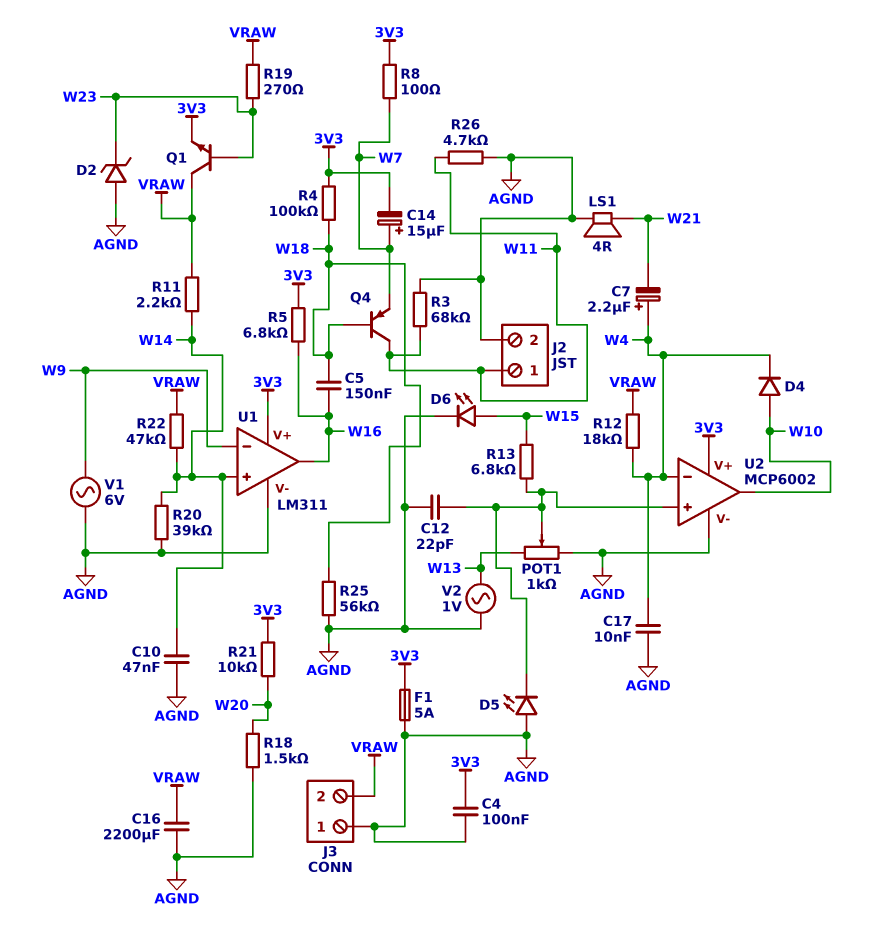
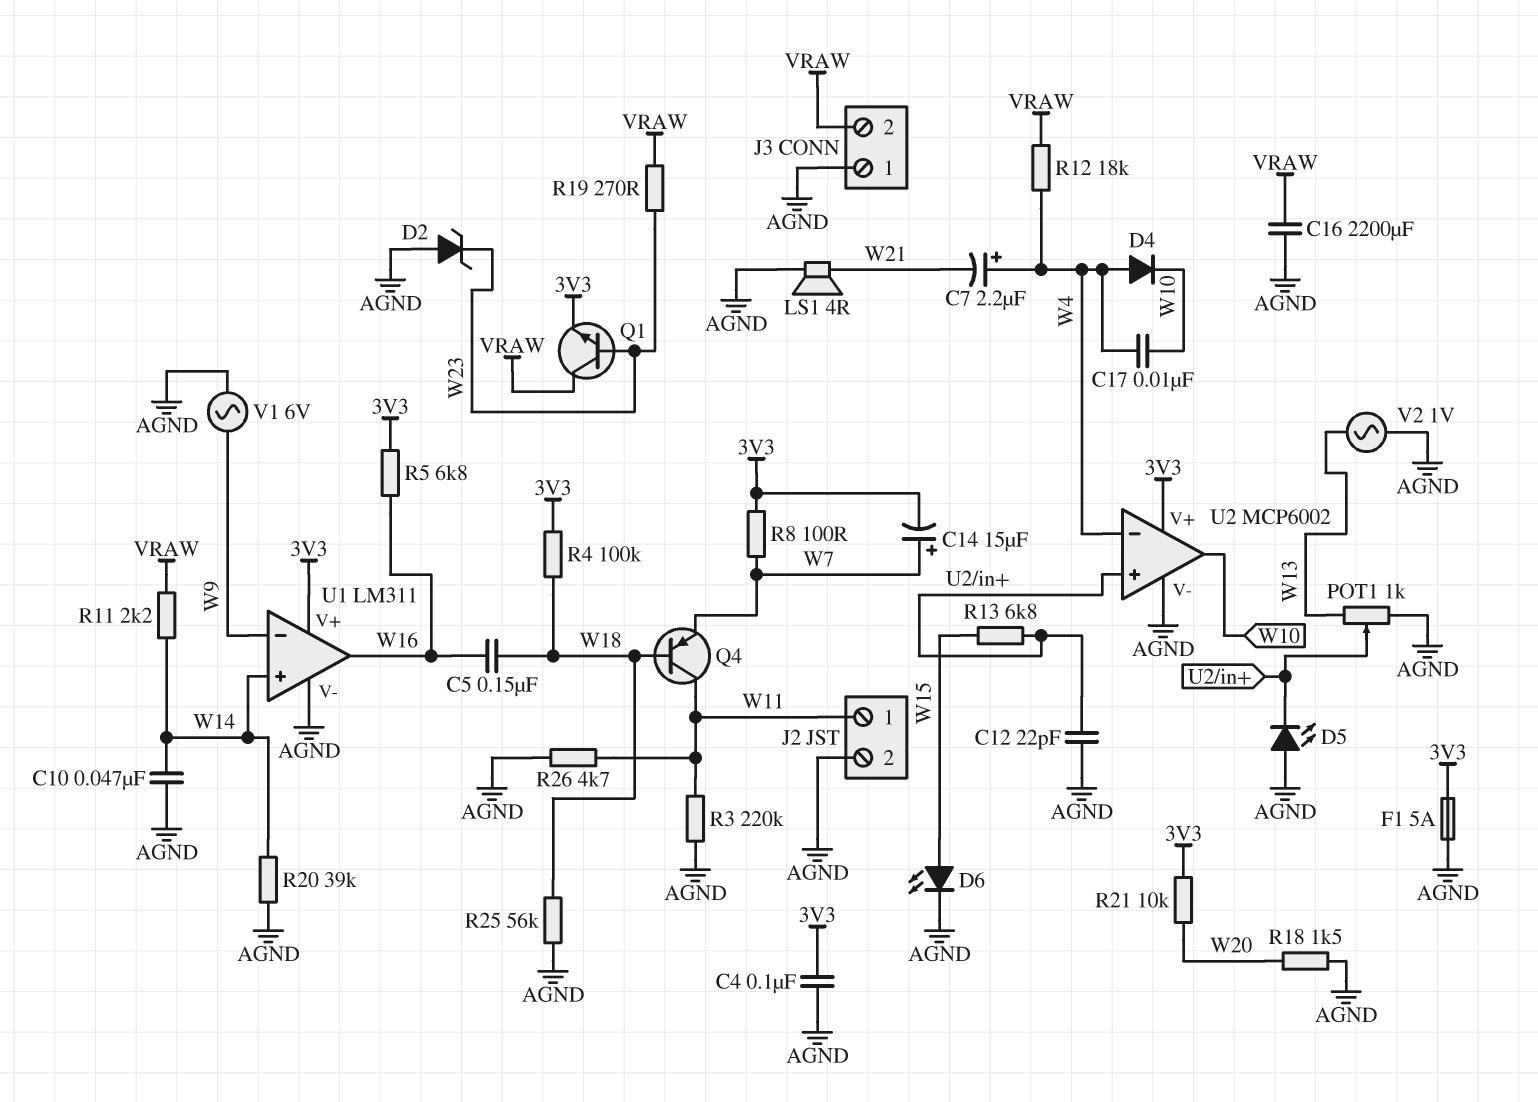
C17: 10nF (AGND, W4) -> 10nF (W4, W10)
D4: diode (A W10, K W4) -> diode (A W4, K W10)
R3: 68k (AGND, W11) -> 220k (AGND, W11)
R22: 47k (VRAW, W14) -> none

